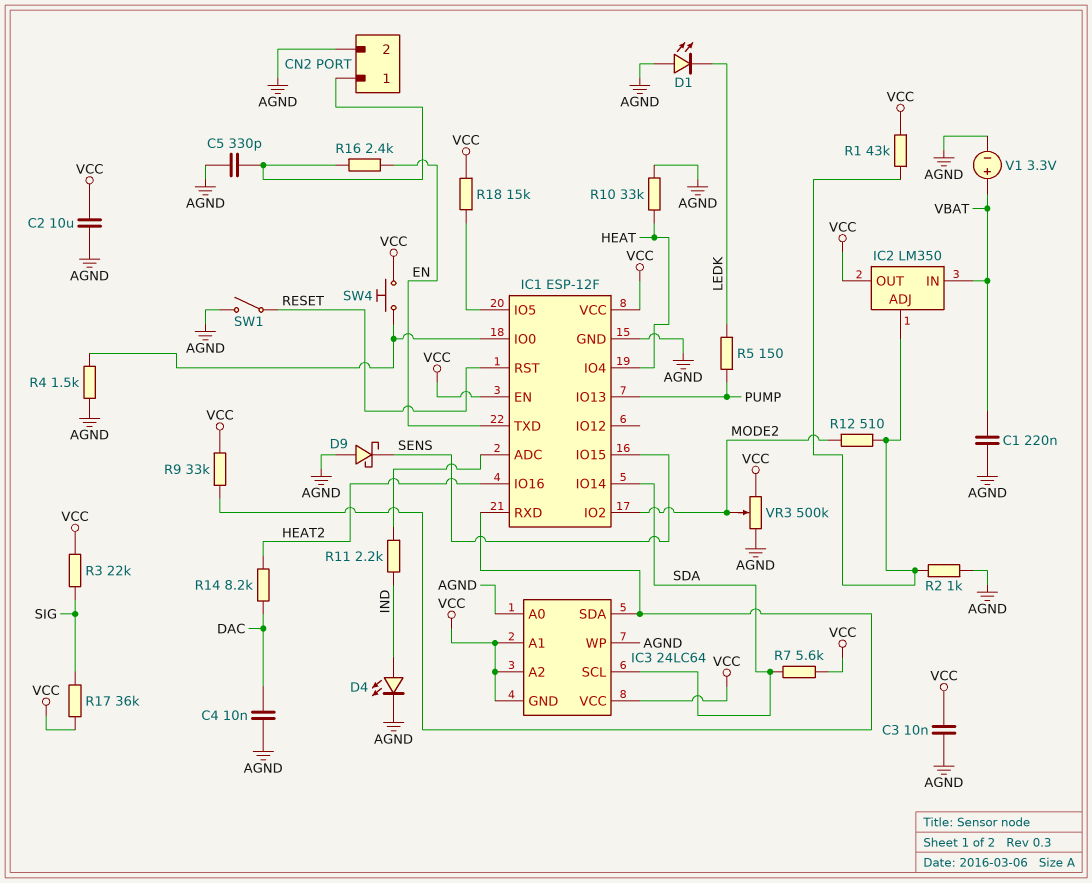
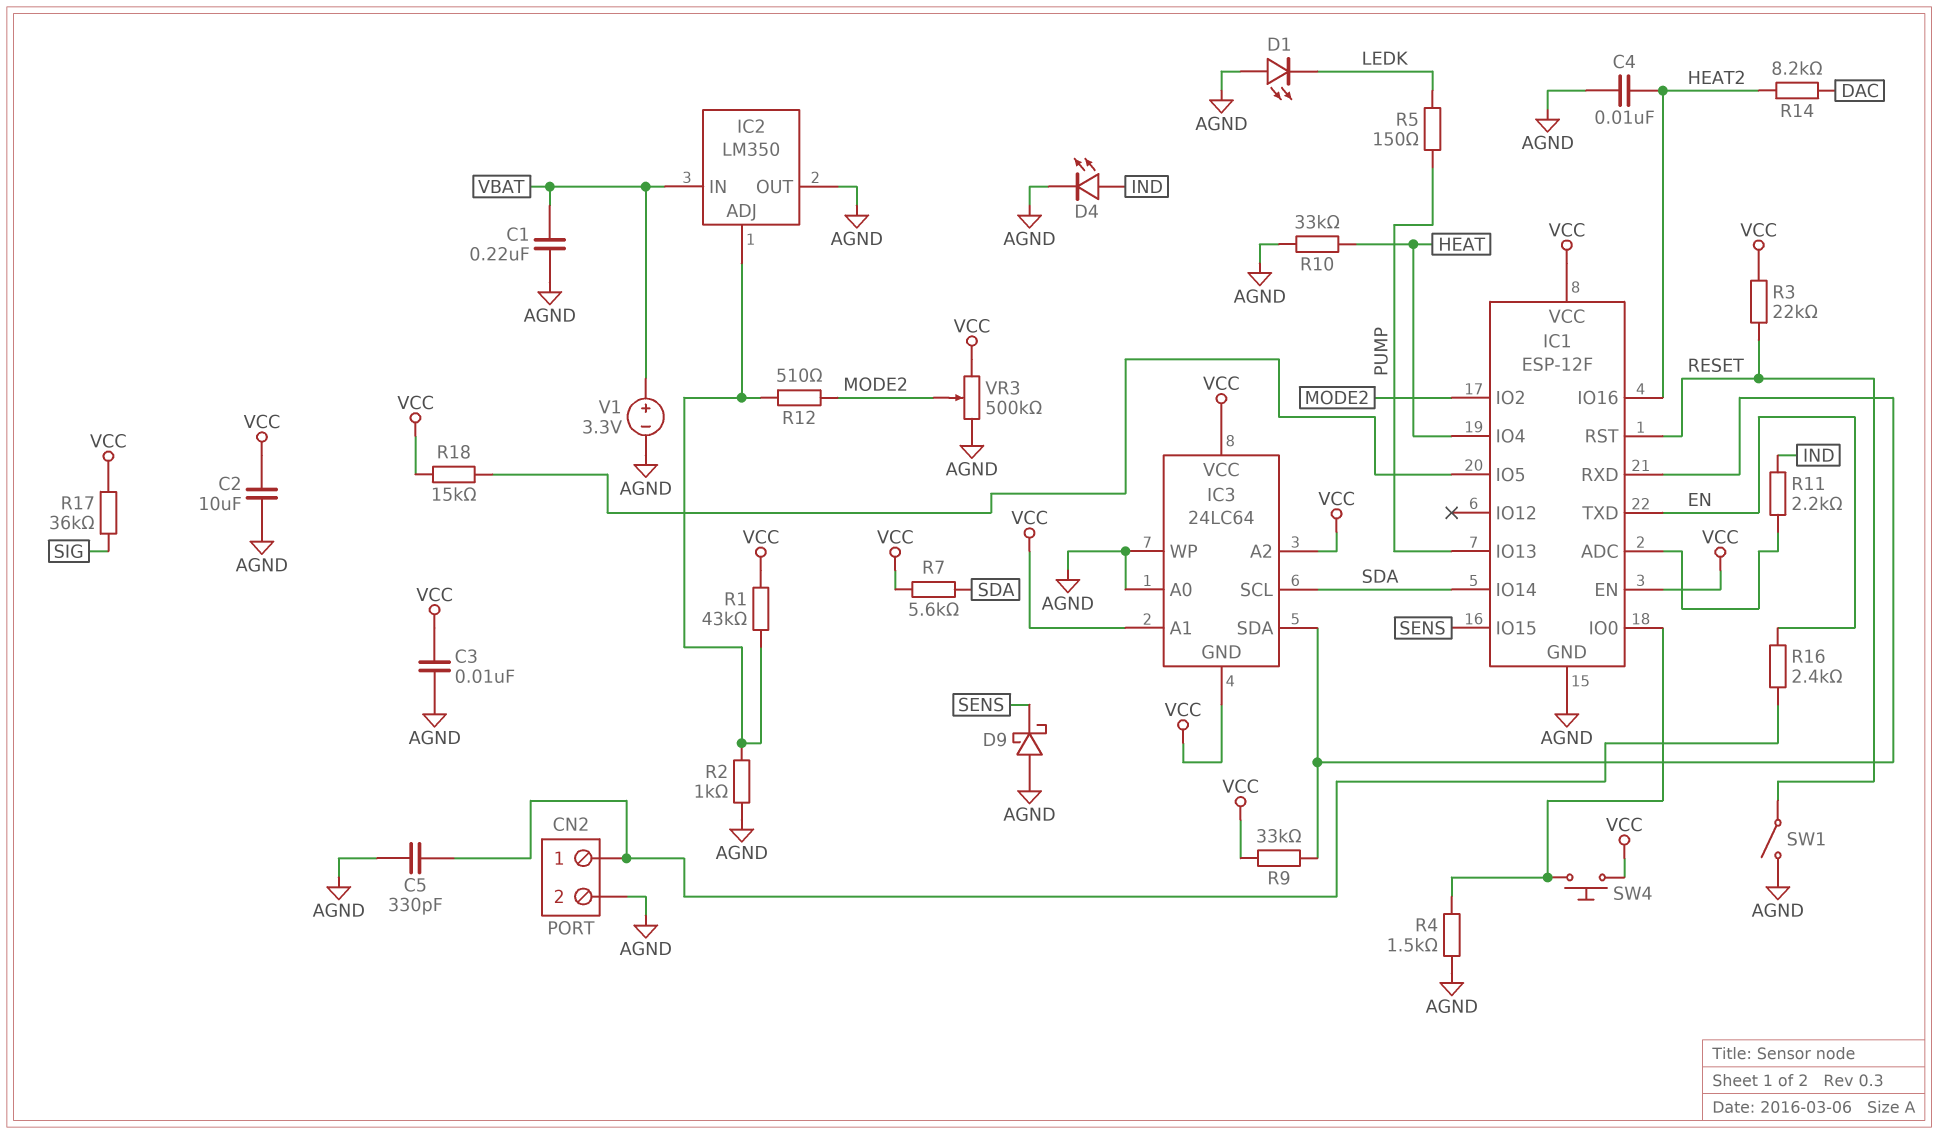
C4: 10nF (AGND, DAC) -> 10nF (AGND, HEAT2)
IC2 pin OUT: VCC -> AGND
R3: 22k (SIG, VCC) -> 22k (RESET, VCC)

